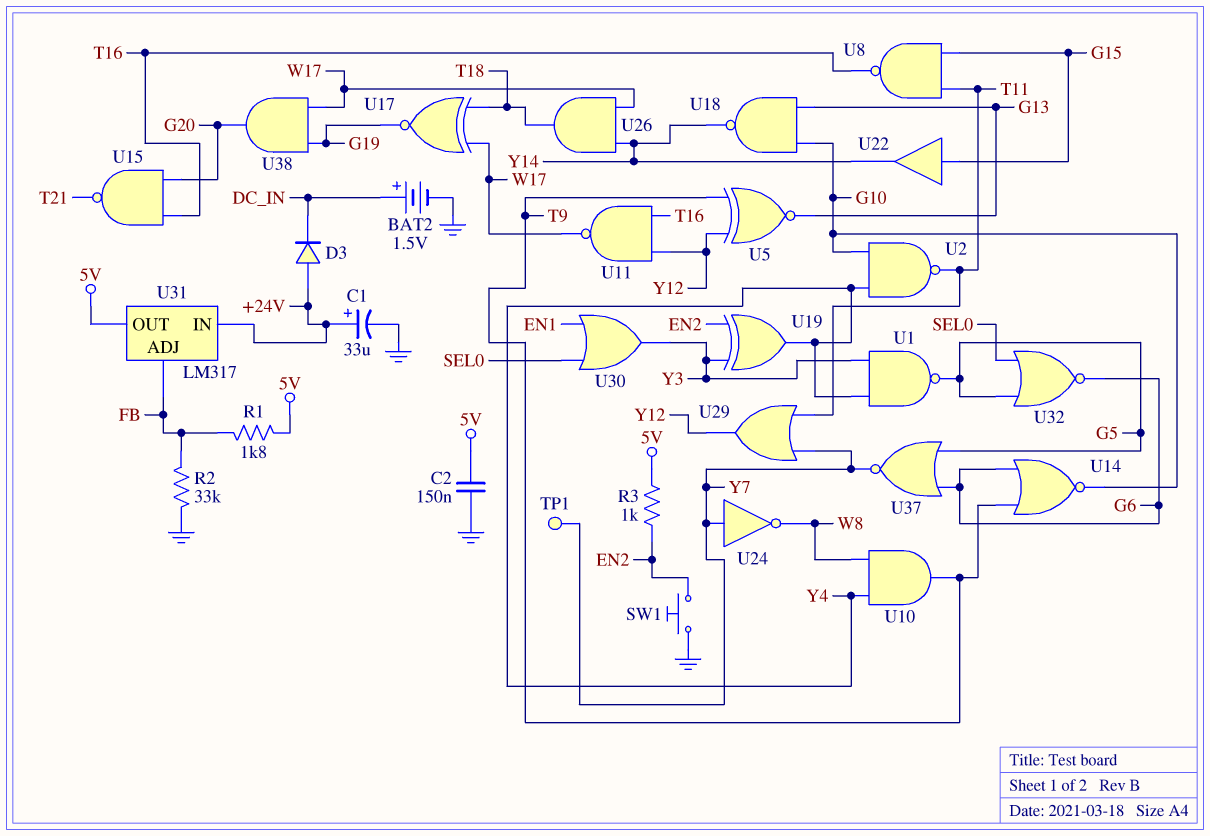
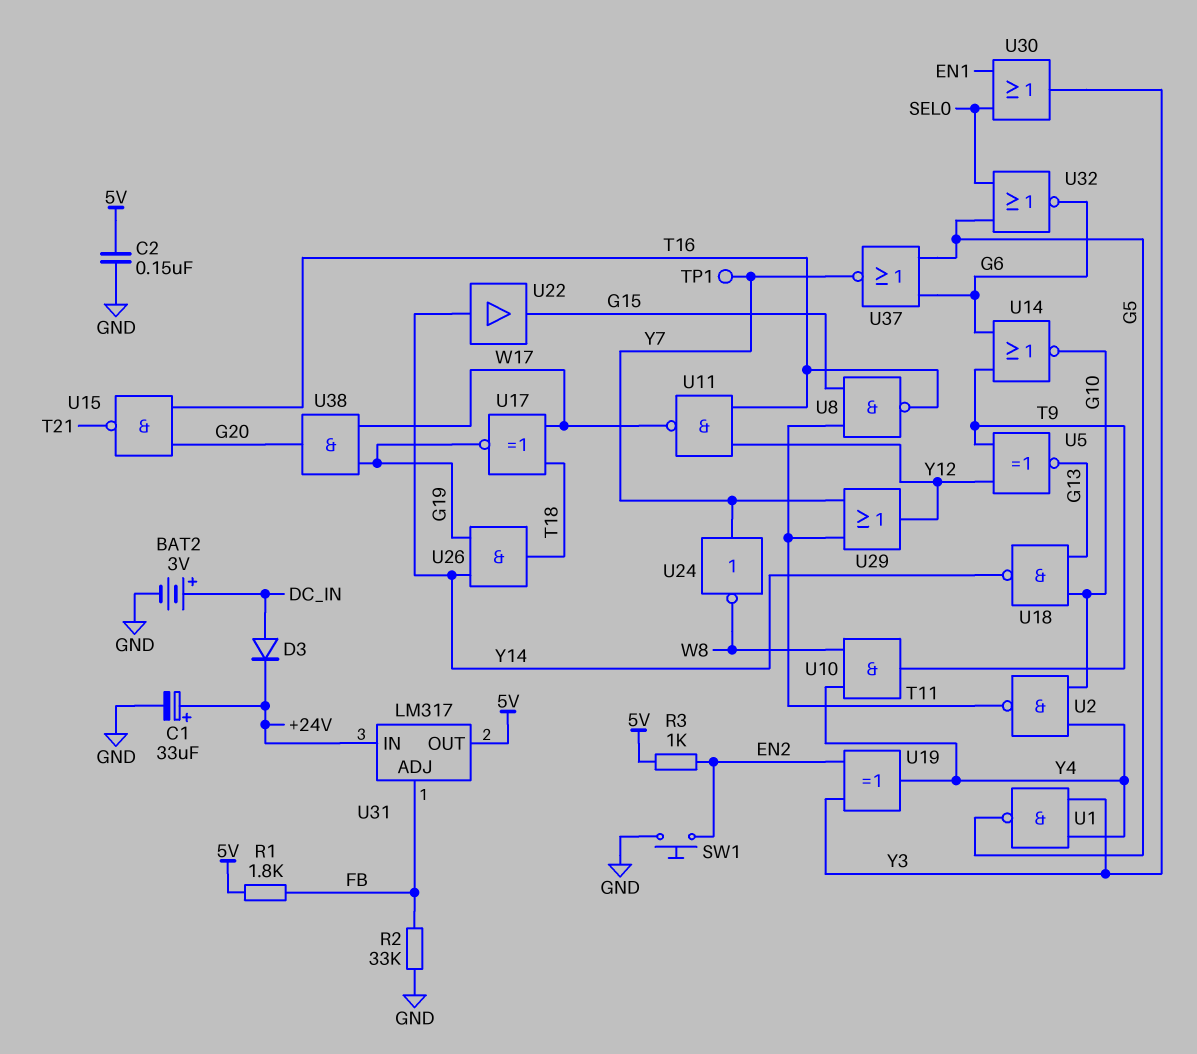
BAT2: 1.5V (plus DC_IN, minus GND) -> 3V (plus DC_IN, minus GND)
D3: diode (A +24V, K DC_IN) -> diode (A DC_IN, K +24V)
U22: buffer (in G15, out Y14) -> buffer (in Y14, out G15)
U26: AND (in W17, in Y14, out T18) -> AND (in G19, in Y14, out T18)

